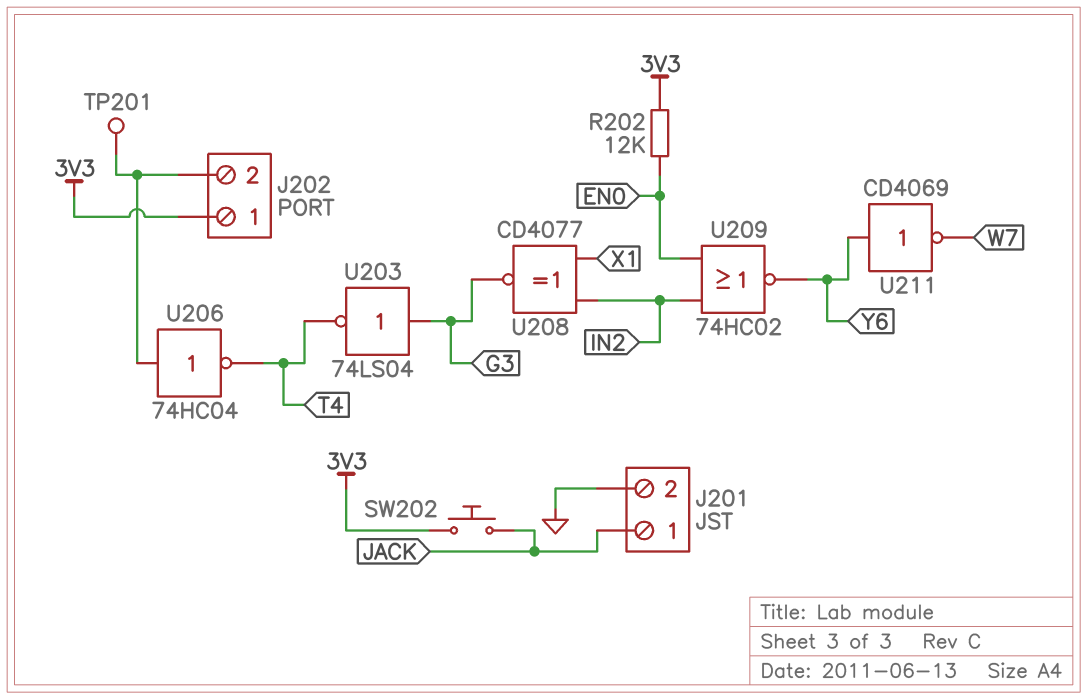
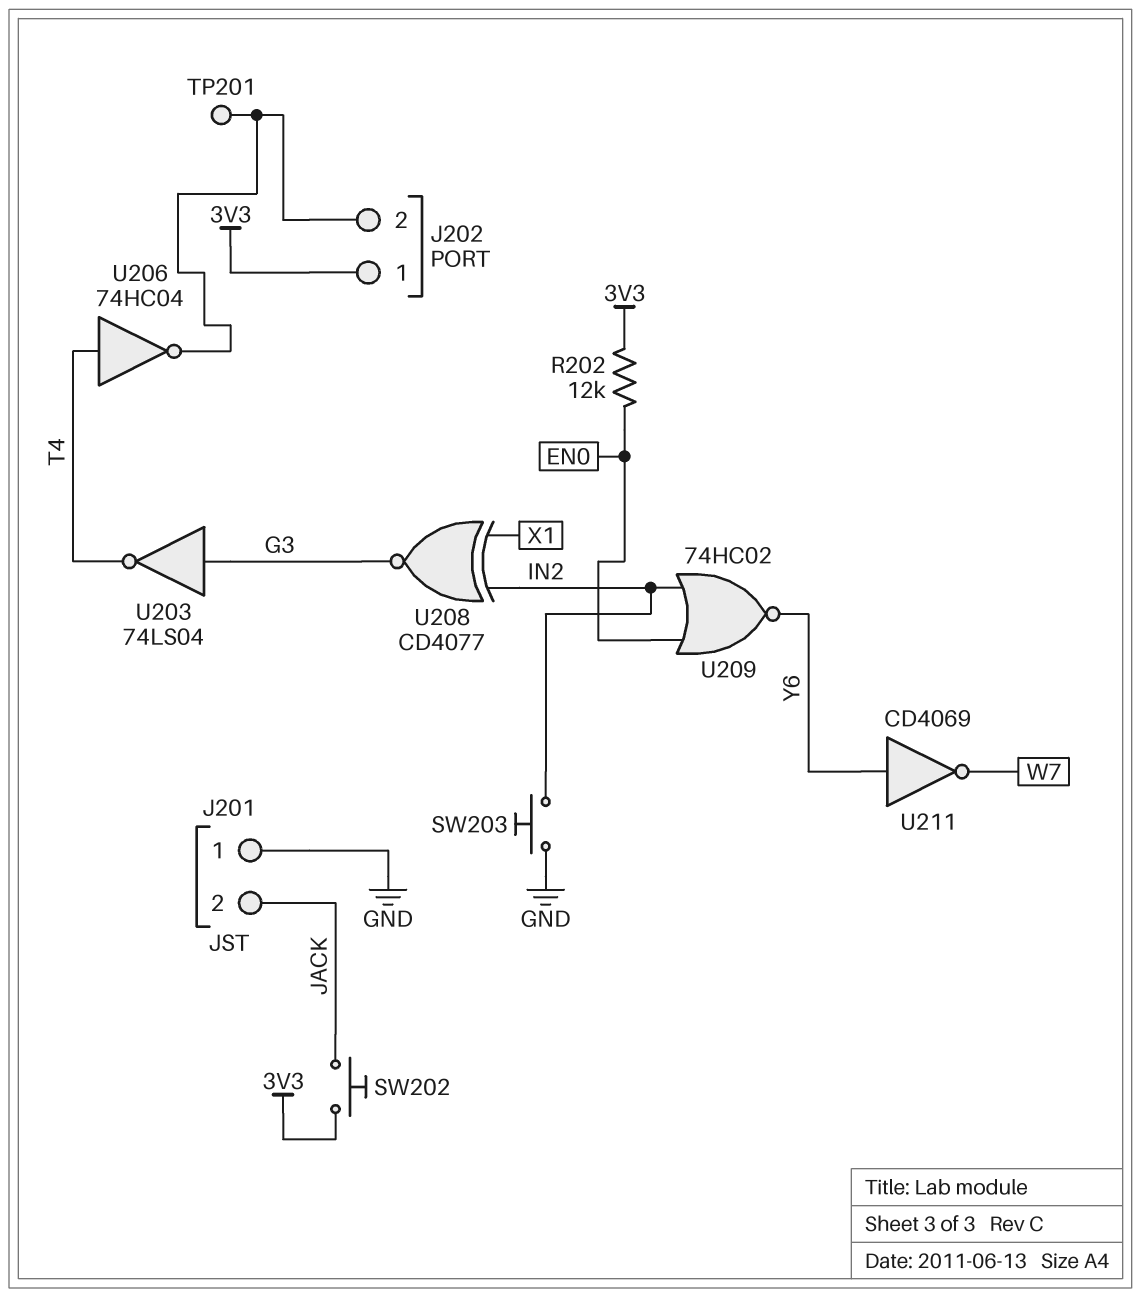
J201 pin 1: JACK -> GND
J201 pin 2: GND -> JACK
SW203: none -> button (GND, IN2)
U206: NOT 74HC04 (in J202/2, out T4) -> NOT 74HC04 (in T4, out J202/2)

